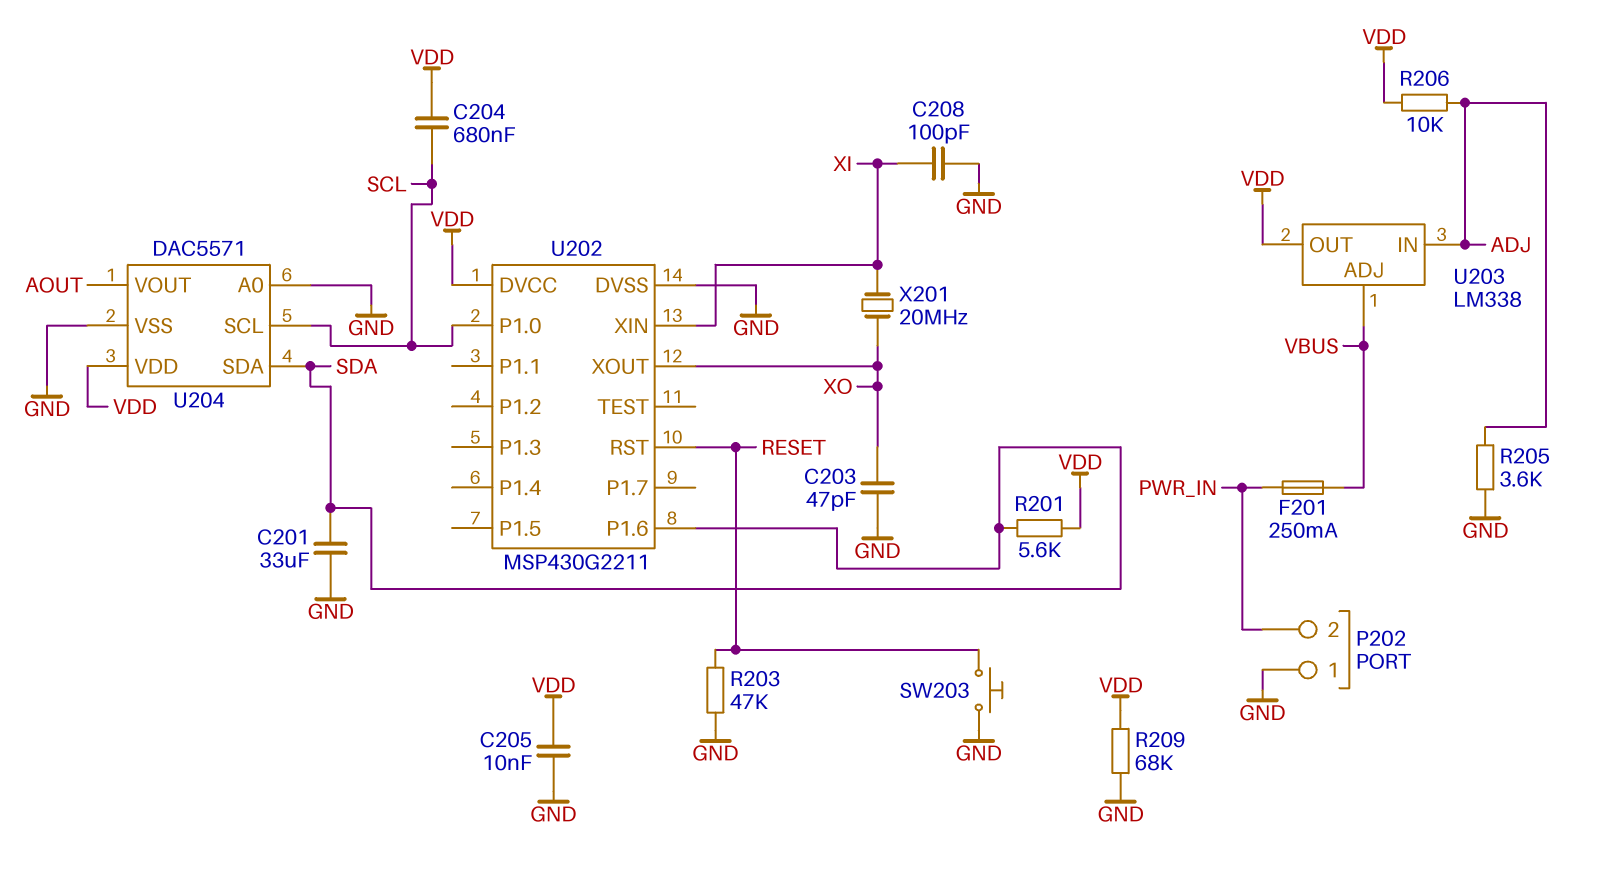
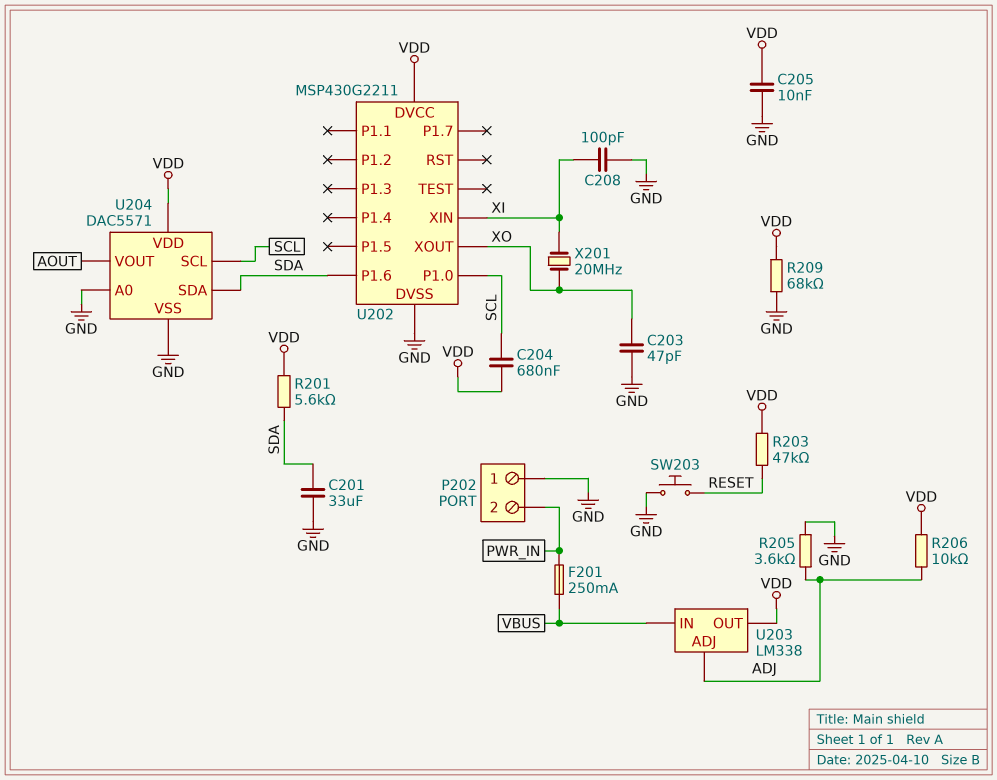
R203: 47k (GND, RESET) -> 47k (RESET, VDD)
U202 pin RST: RESET -> none
U203 pin ADJ: VBUS -> ADJ
U203 pin IN: ADJ -> VBUS

